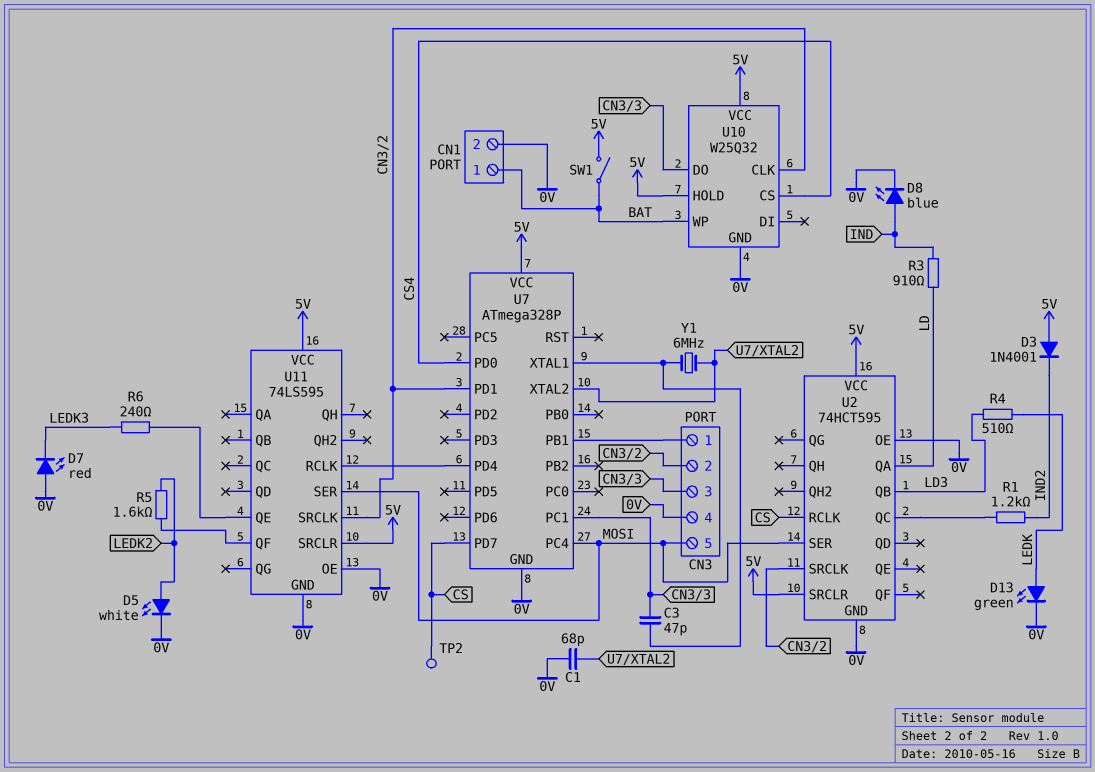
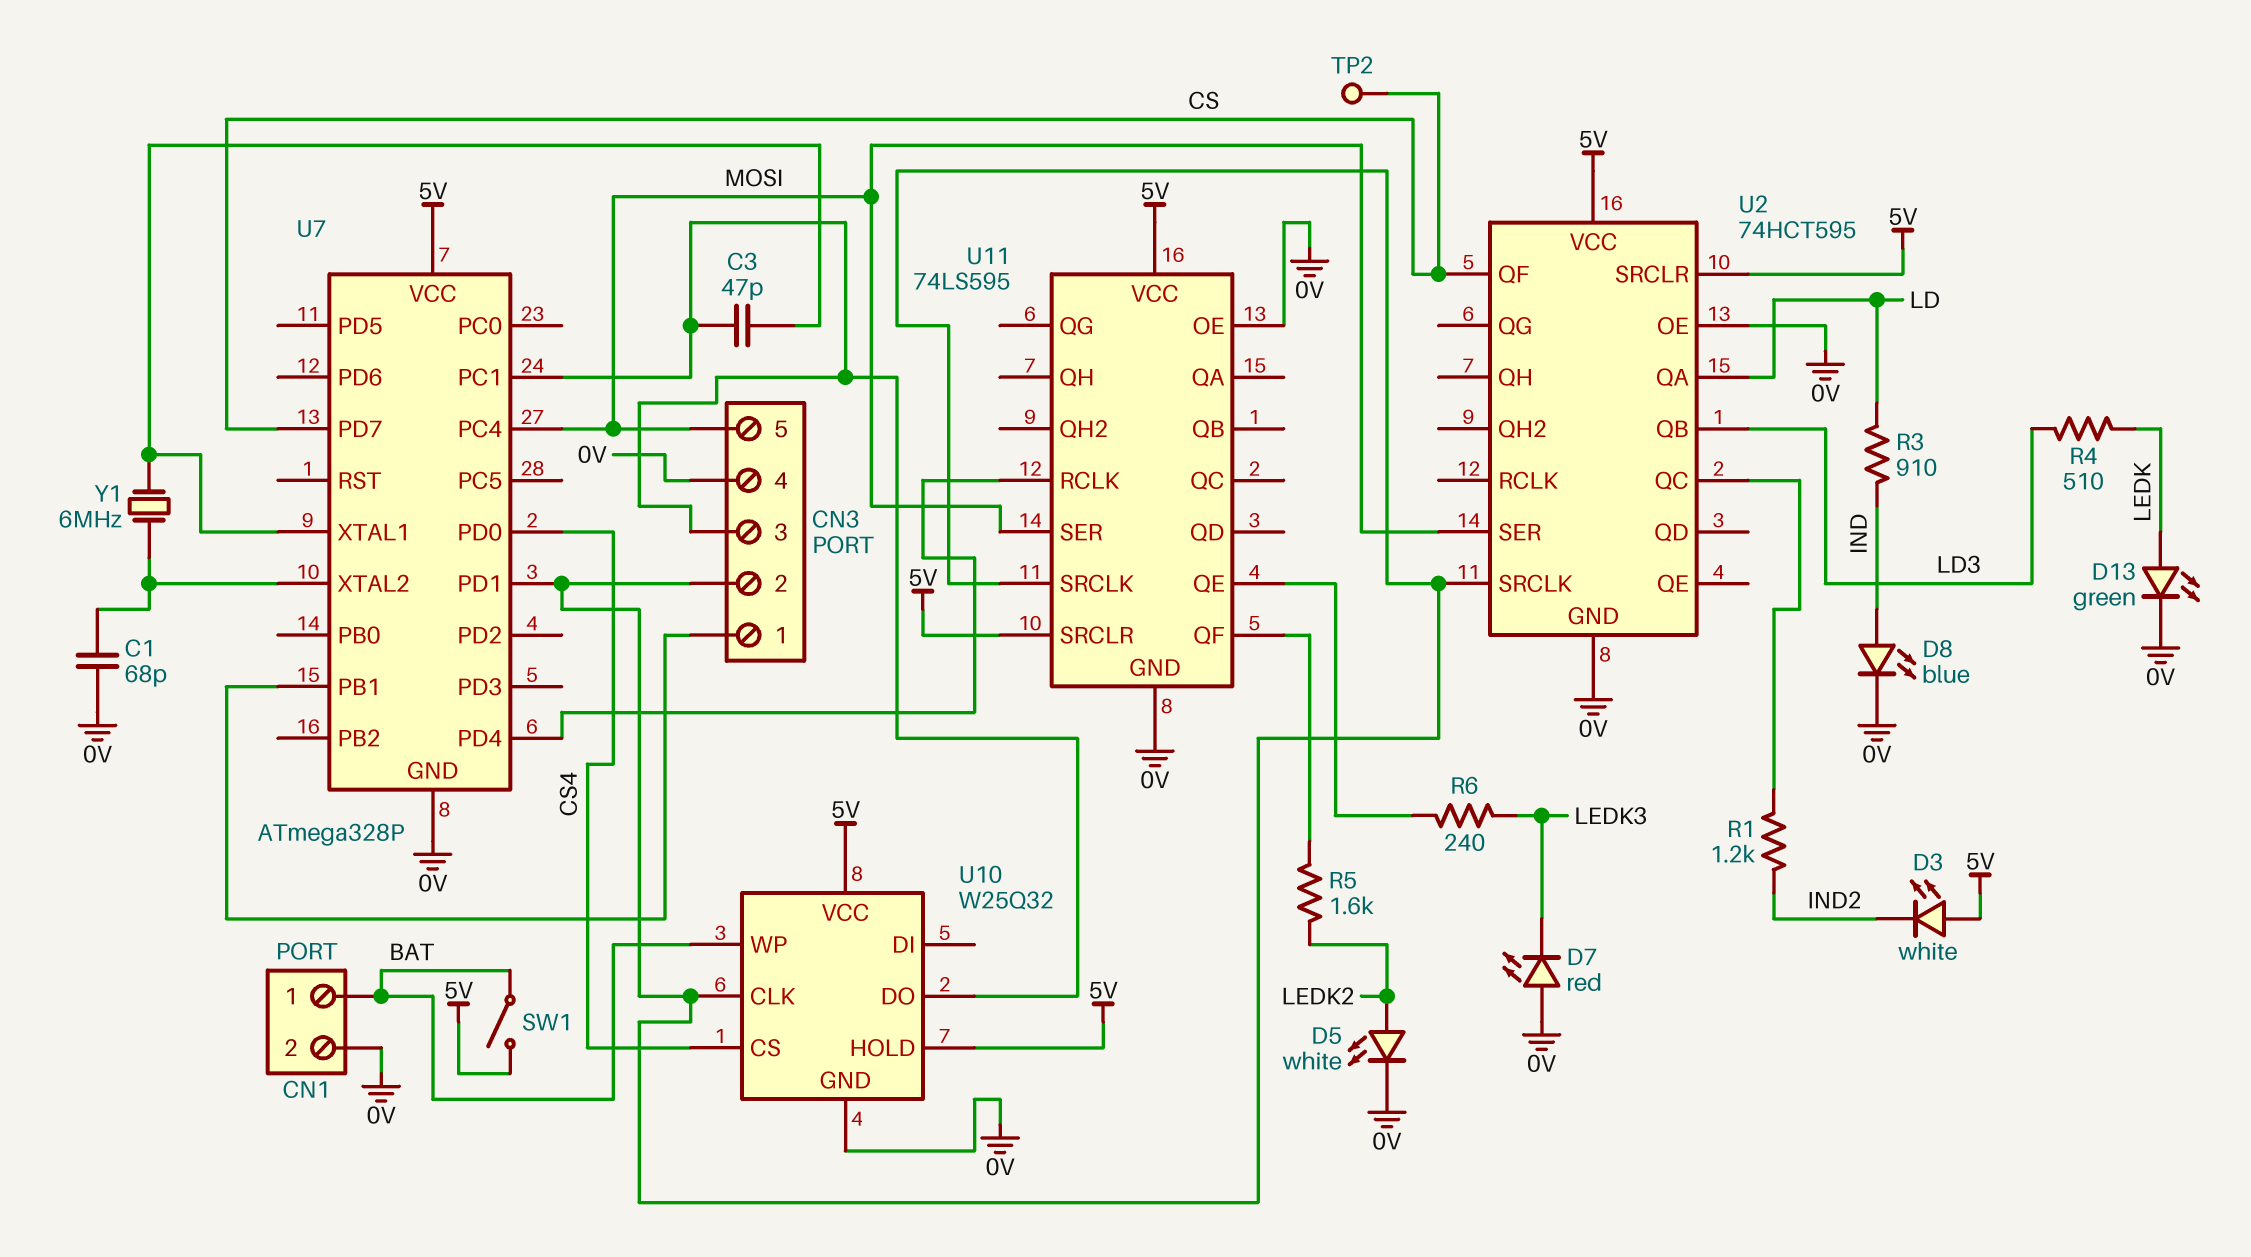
D3: diode 1N4001 (A 5V, K IND2) -> LED white (A 5V, K IND2)
U2 pin QF: none -> CS
U2 pin RCLK: CS -> none

